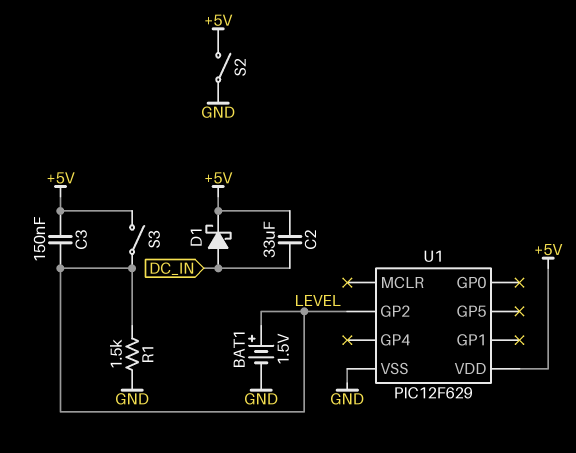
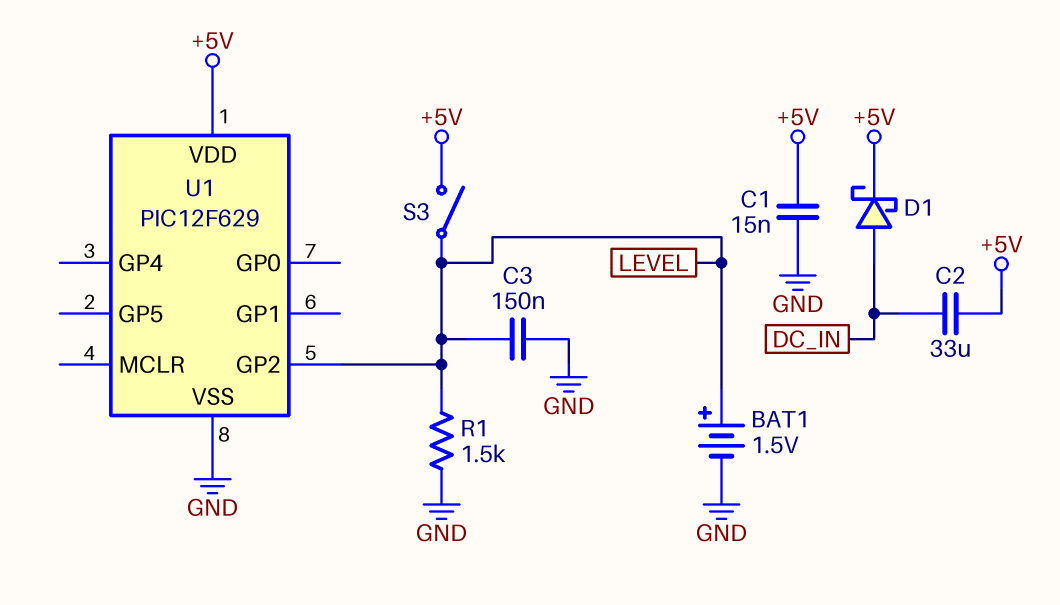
C1: none -> 15nF (+5V, GND)
C3: 150nF (+5V, LEVEL) -> 150nF (GND, LEVEL)
S2: switch (+5V, GND) -> none

